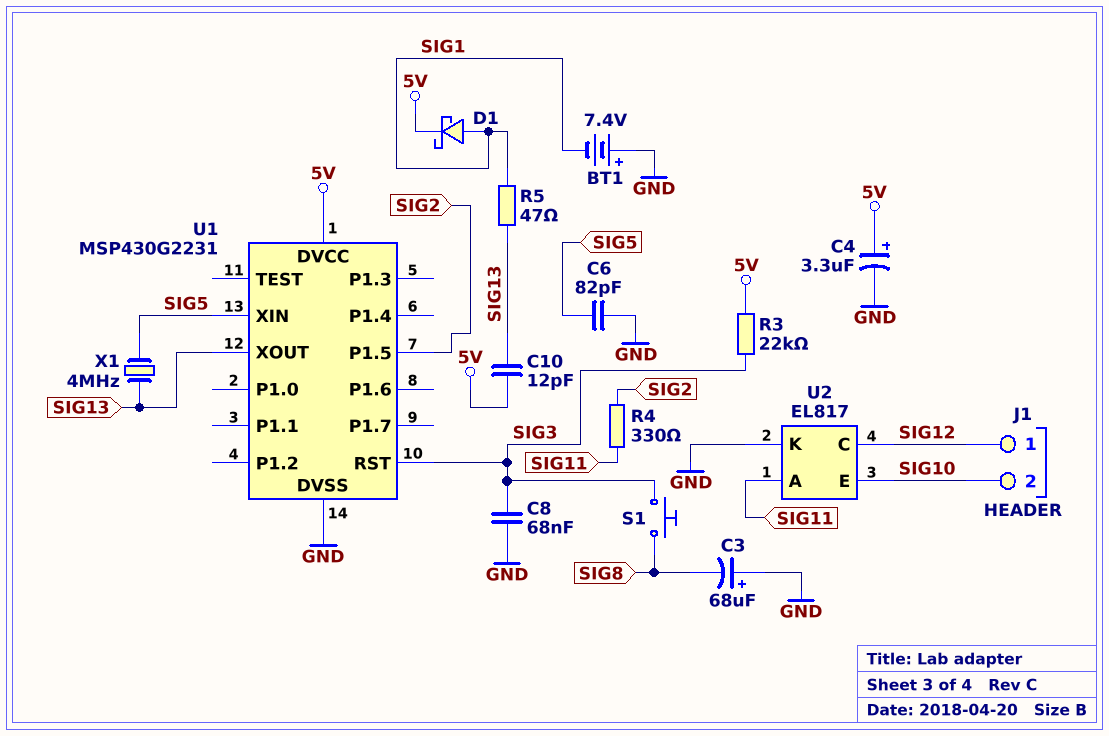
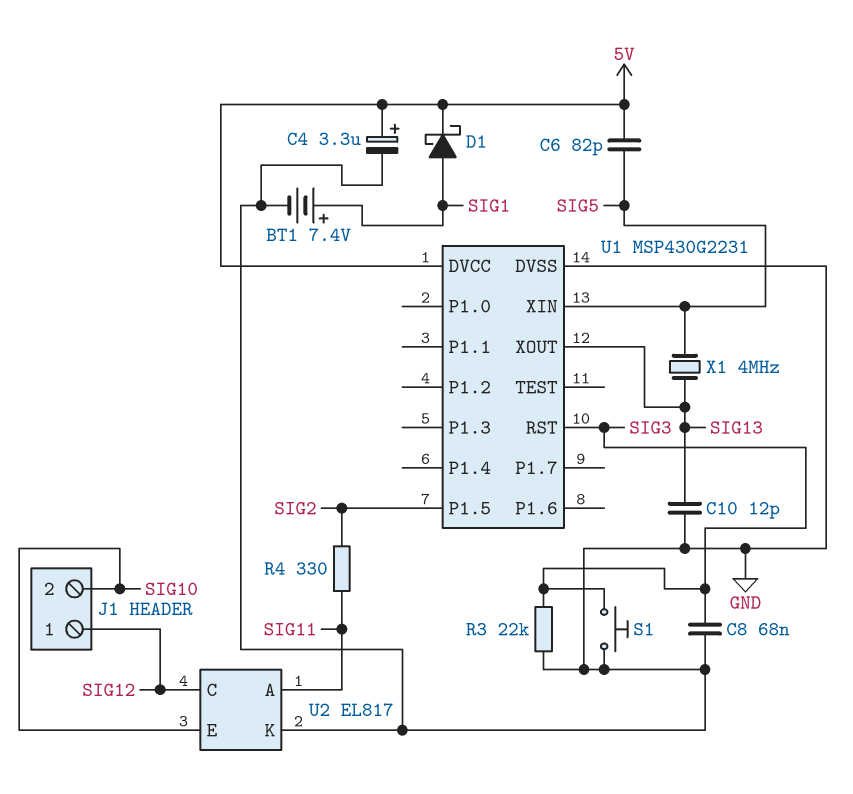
BT1: 7.4V (plus GND, minus SIG1) -> 7.4V (plus SIG1, minus GND)
C3: 68uF (plus GND, minus SIG8) -> none
C6: 82pF (GND, SIG5) -> 82pF (5V, SIG5)
C10: 12pF (5V, SIG13) -> 12pF (GND, SIG13)
R3: 22k (5V, SIG3) -> 22k (GND, SIG3)
R5: 47 (SIG1, SIG13) -> none
S1: button (SIG3, SIG8) -> button (GND, SIG3)

